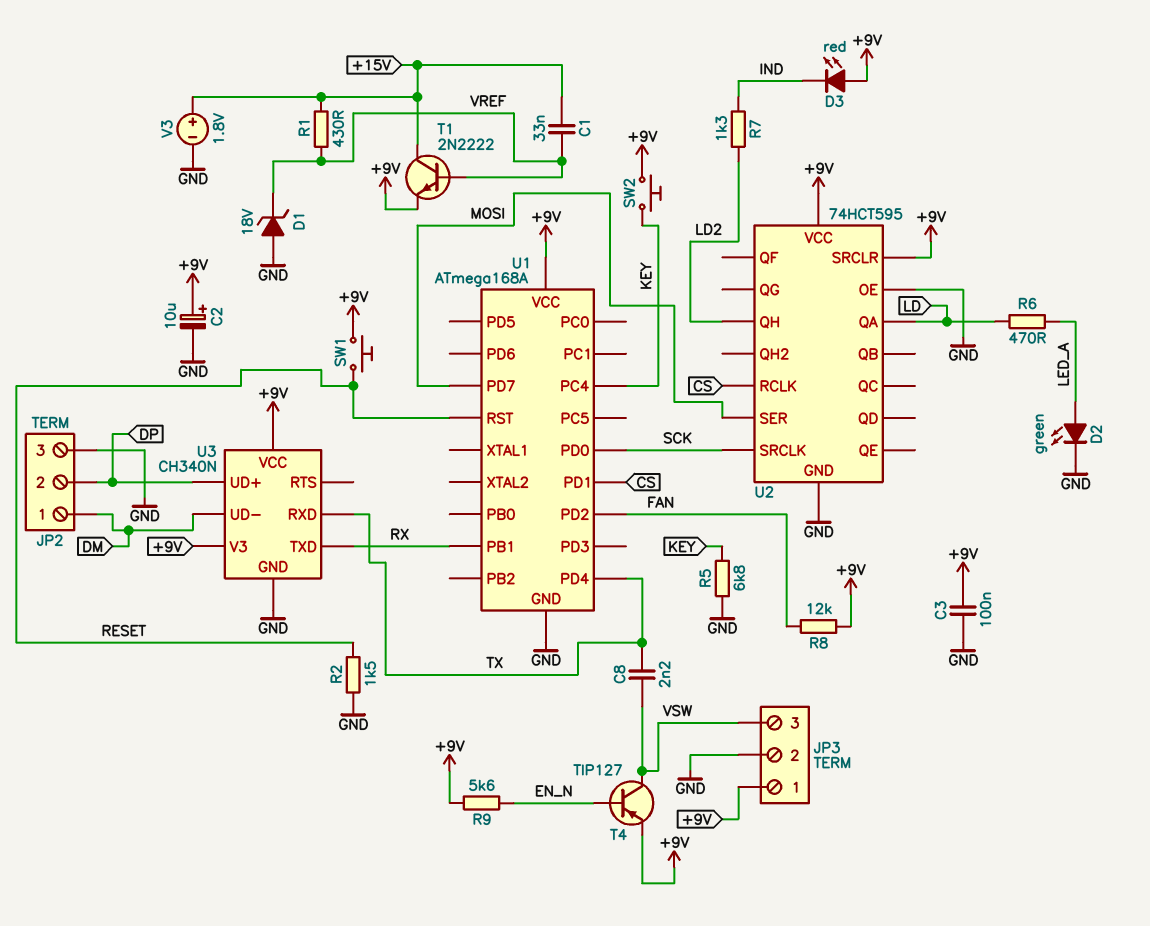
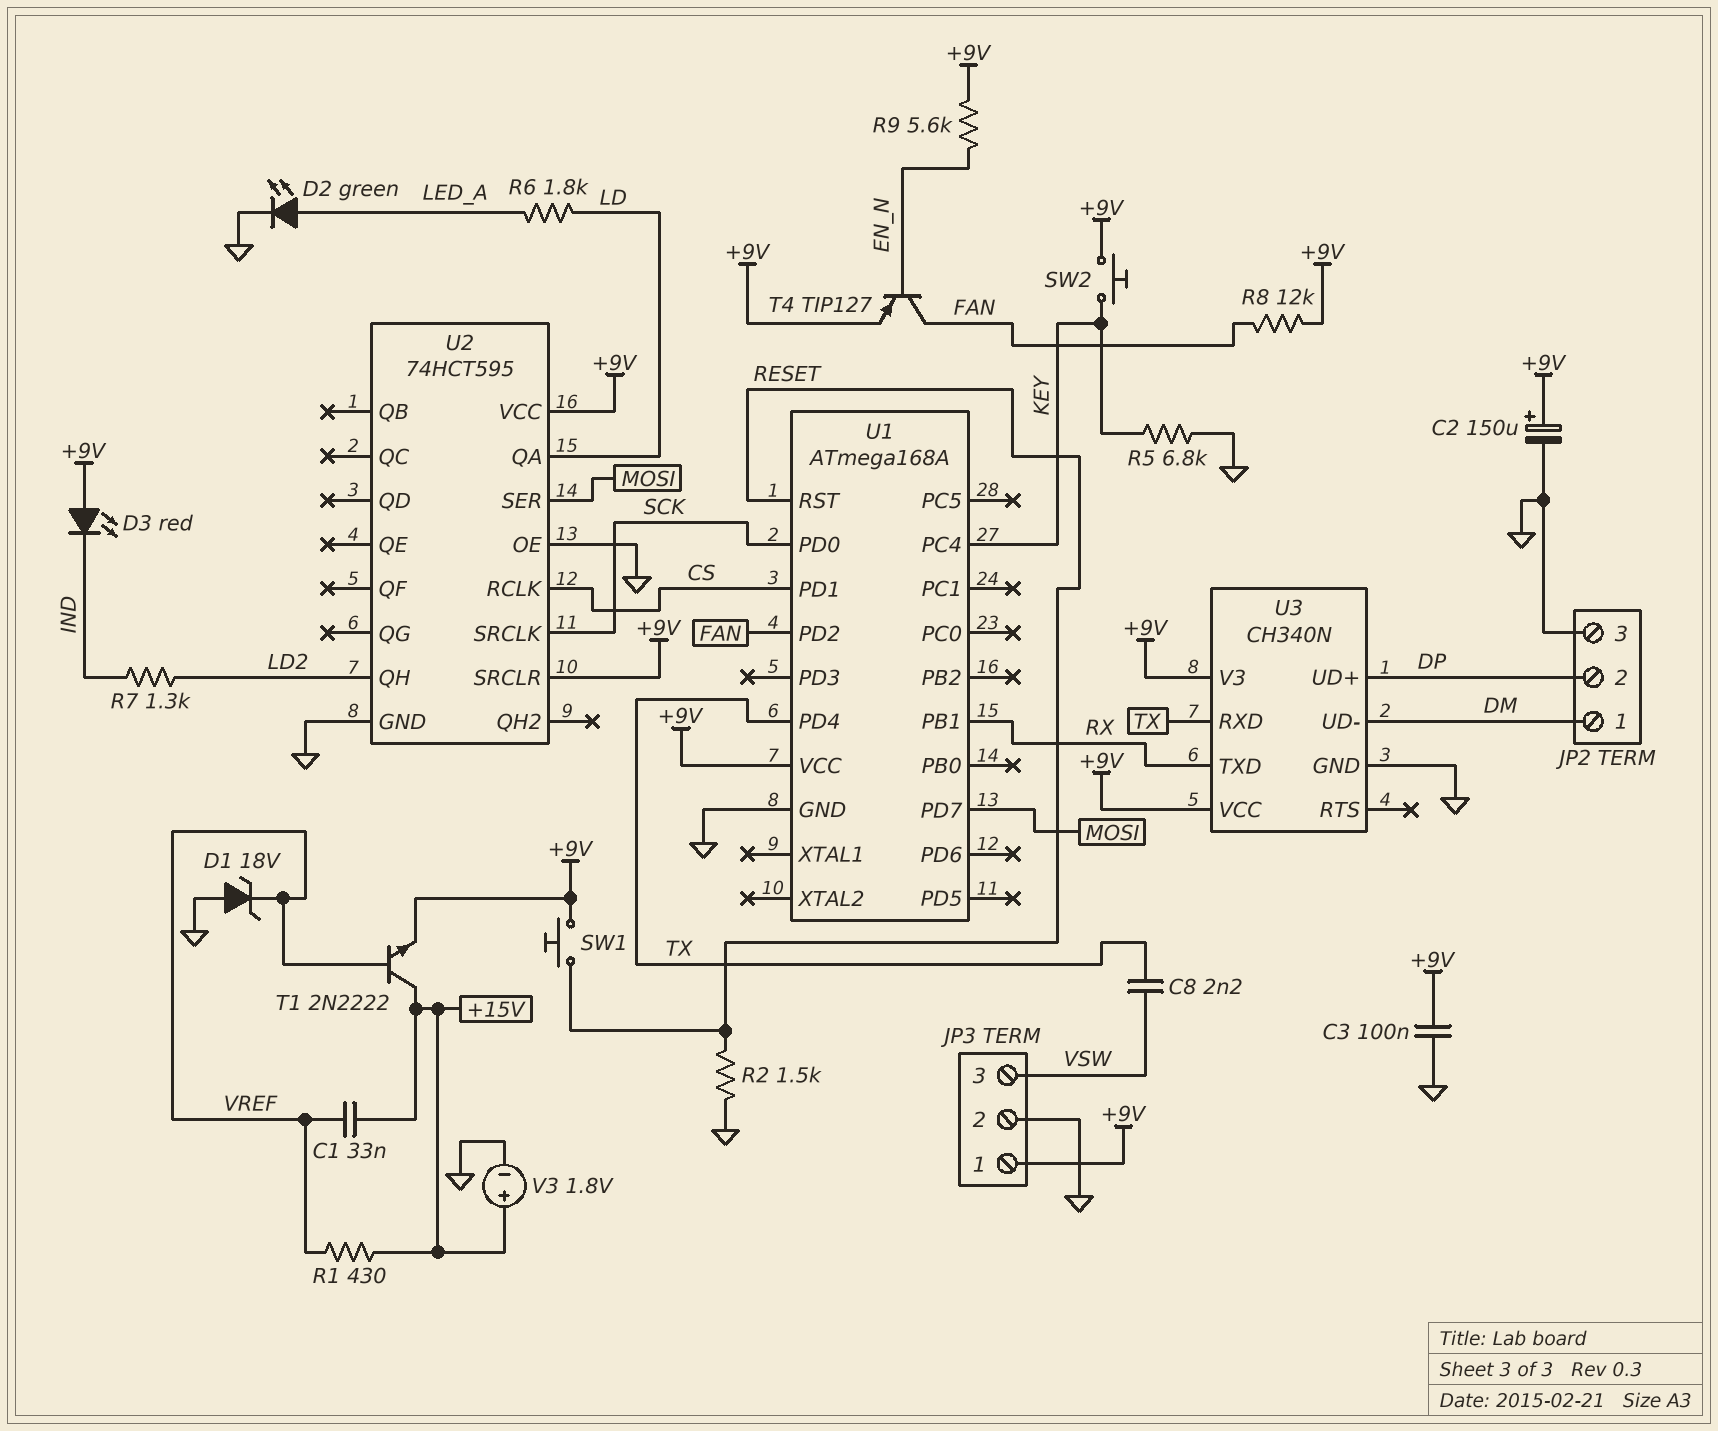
C2: 10uF (plus +9V, minus GND) -> 150uF (plus +9V, minus GND)
R6: 470 (LD, LED_A) -> 1.8k (LD, LED_A)
T4: PNP TIP127 (B EN_N, C VSW, E +9V) -> PNP TIP127 (B EN_N, C FAN, E +9V)

